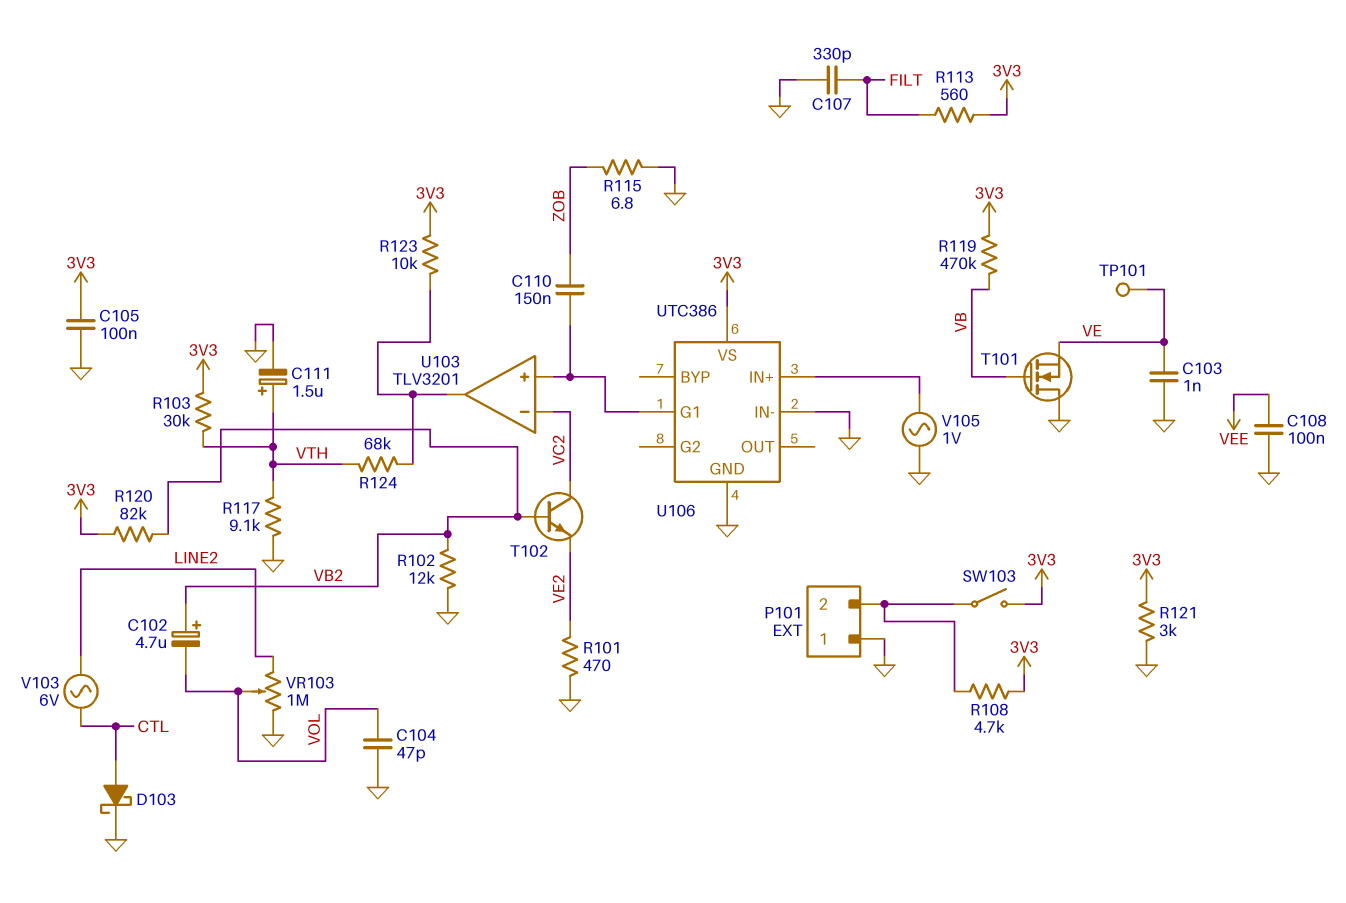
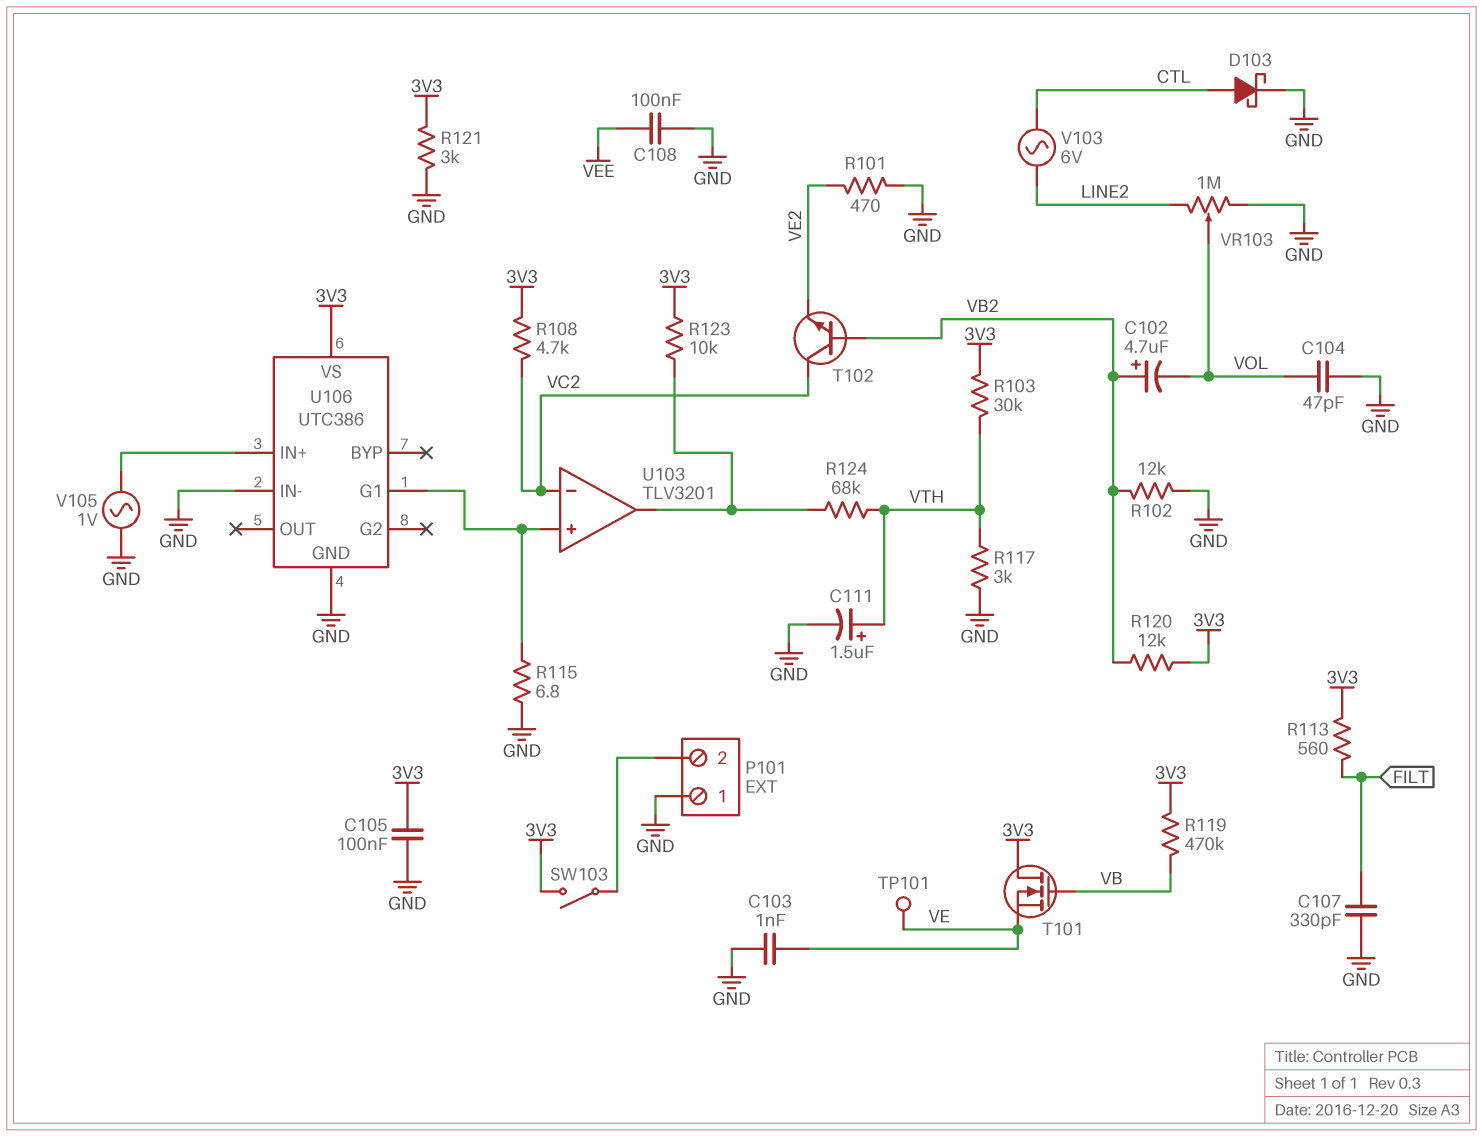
C110: 150nF (U103/in+, ZOB) -> none
R108: 4.7k (3V3, P101/2) -> 4.7k (3V3, VC2)
R115: 6.8 (GND, ZOB) -> 6.8 (GND, U103/in+)
R117: 9.1k (GND, VTH) -> 3k (GND, VTH)
R120: 82k (3V3, VB2) -> 12k (3V3, VB2)
T101: NMOS (G VB, D GND, S VE) -> NMOS (G VB, D 3V3, S VE)

